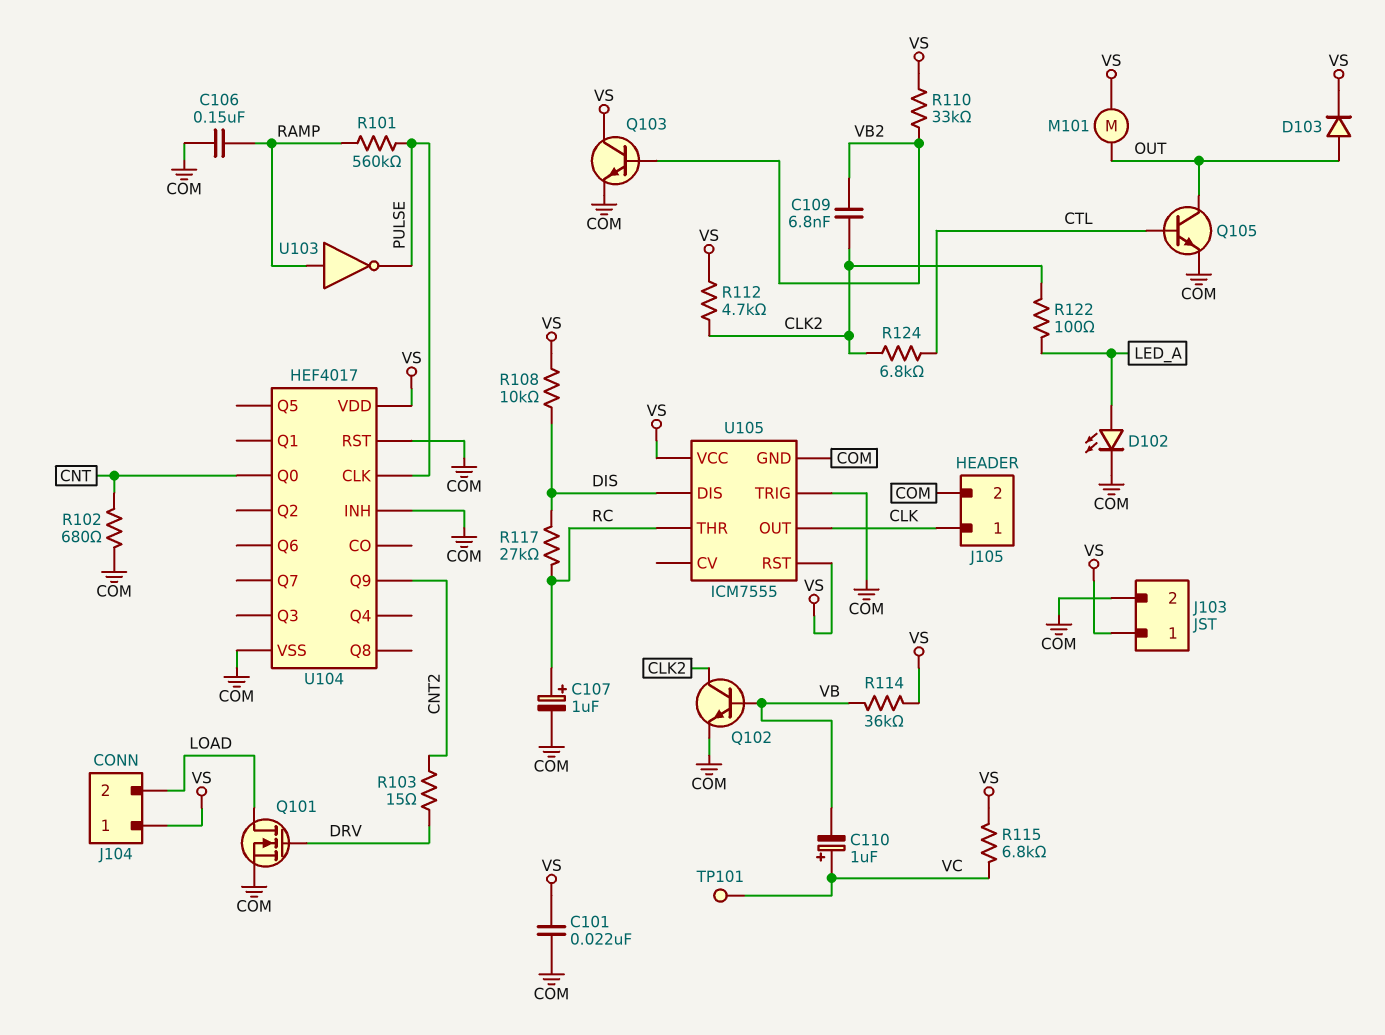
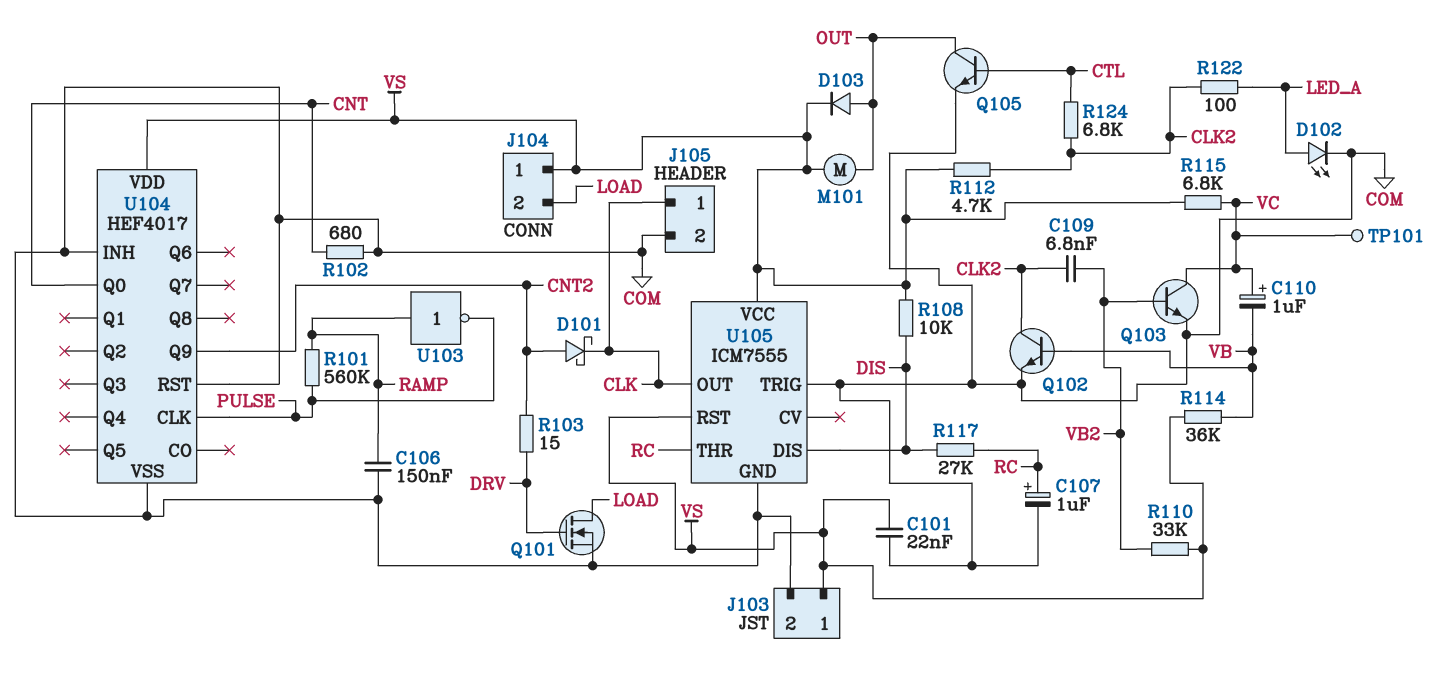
D101: none -> schottky (A CNT2, K CLK)
Q103: NPN (B VB2, C VS, E COM) -> NPN (B VB2, C VC, E COM)

